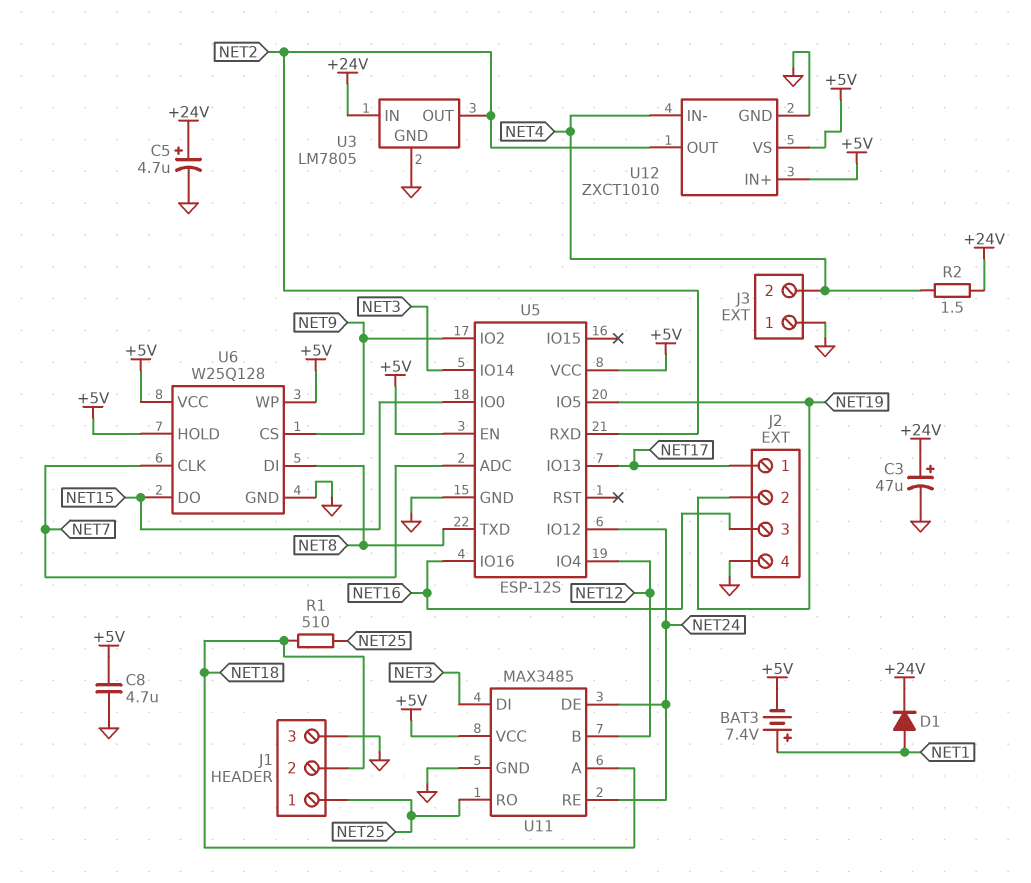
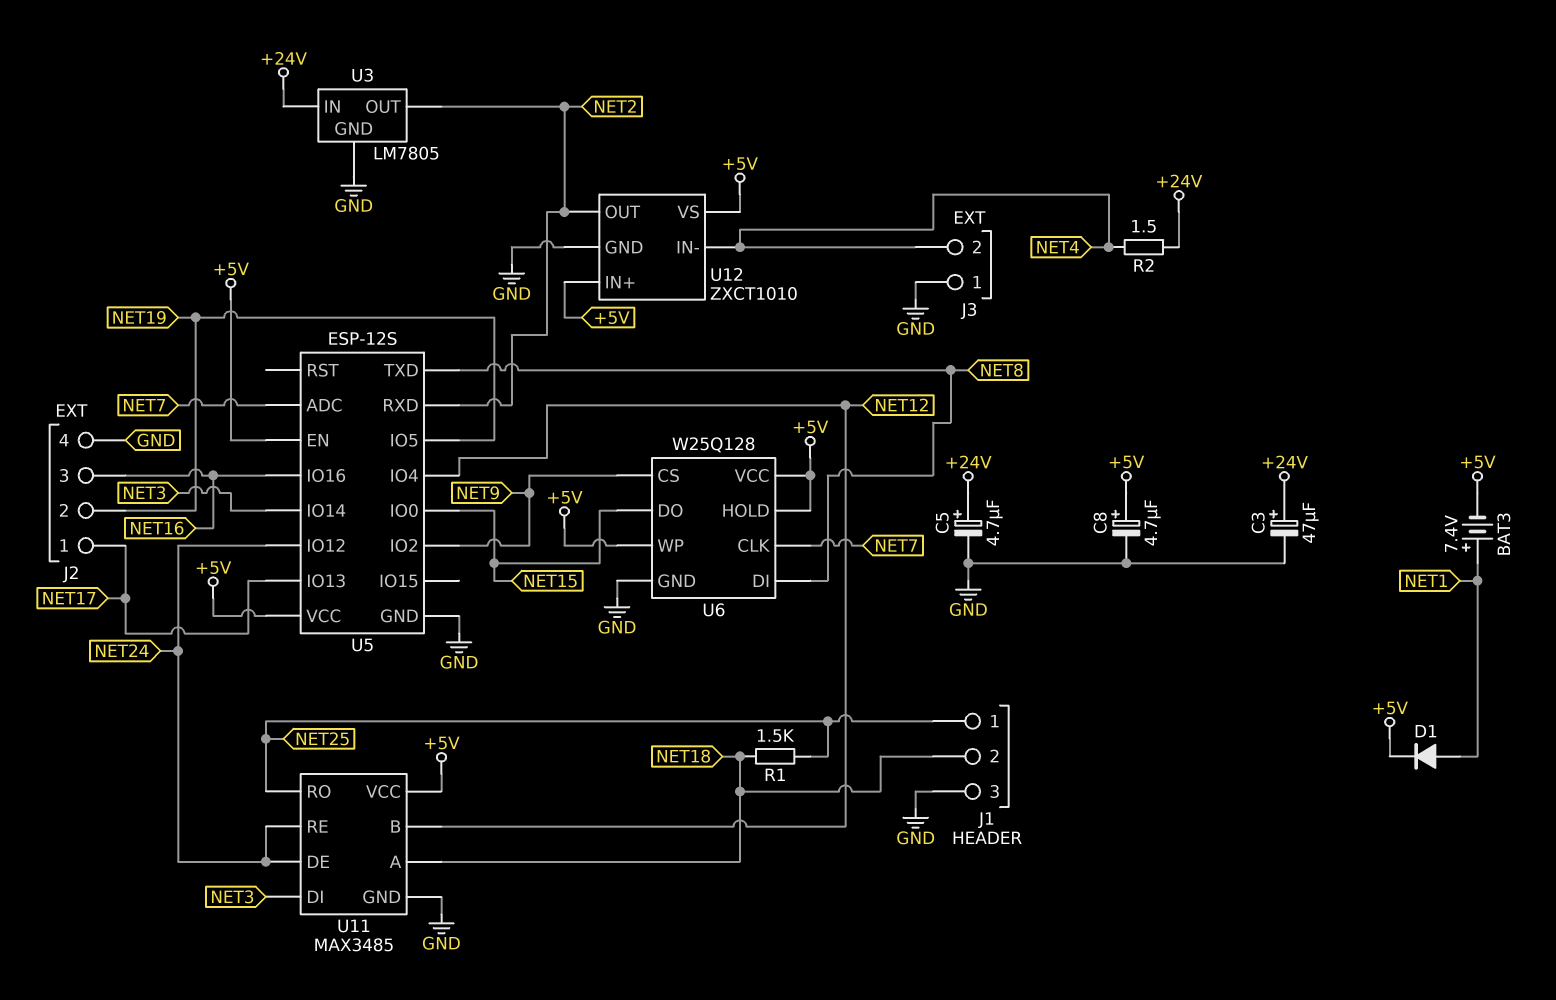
C8: 4.7uF (+5V, GND) -> 4.7uF (plus +5V, minus GND)
D1: diode (A NET1, K +24V) -> diode (A NET1, K +5V)
R1: 510 (NET18, NET25) -> 1.5k (NET18, NET25)

